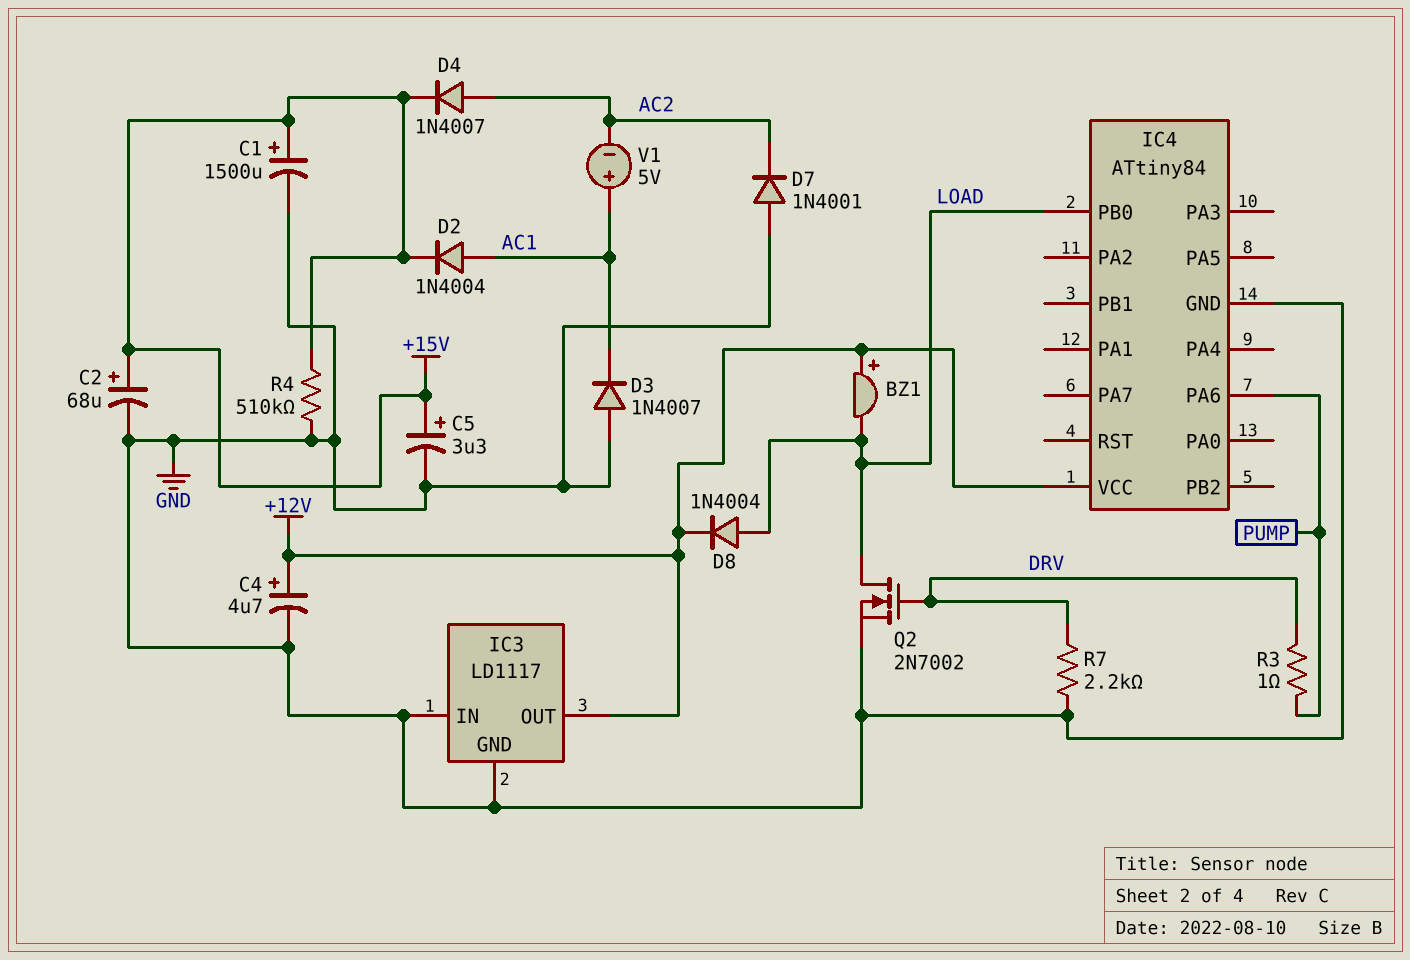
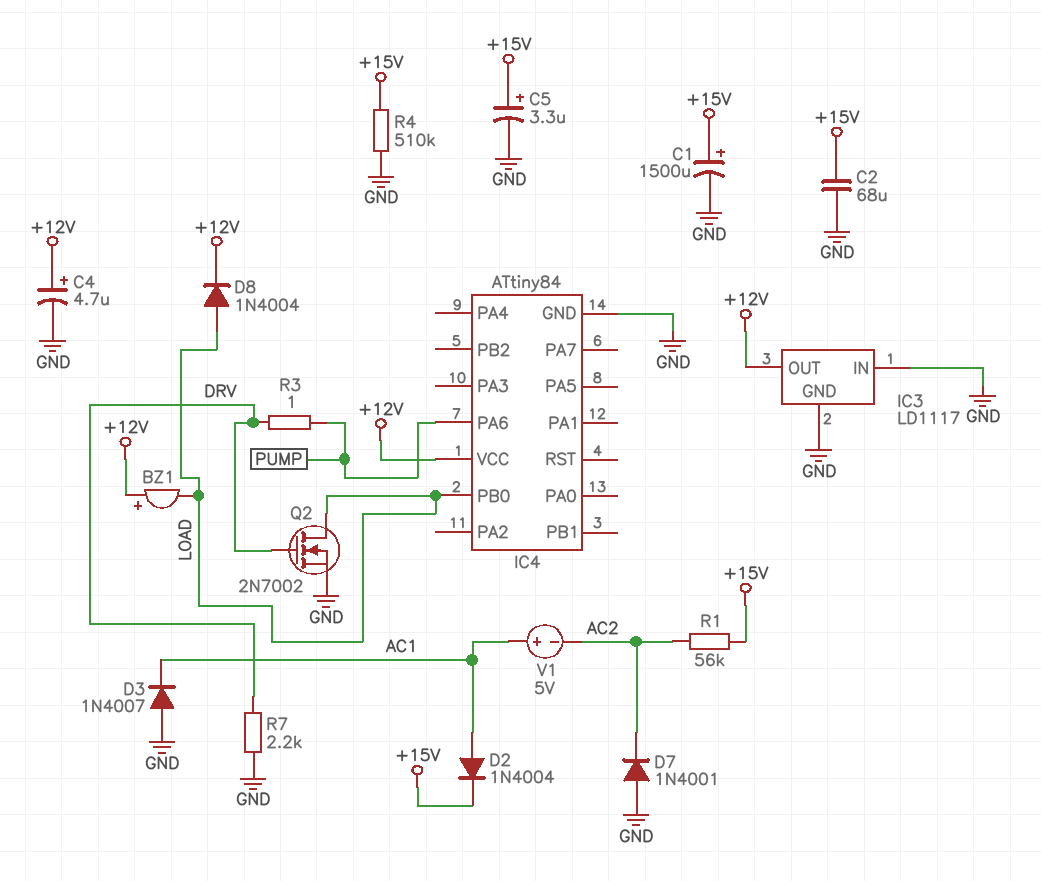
C2: 68uF (plus +15V, minus GND) -> 68uF (+15V, GND)
D4: diode 1N4007 (A AC2, K +15V) -> none
R1: none -> 56k (+15V, AC2)

